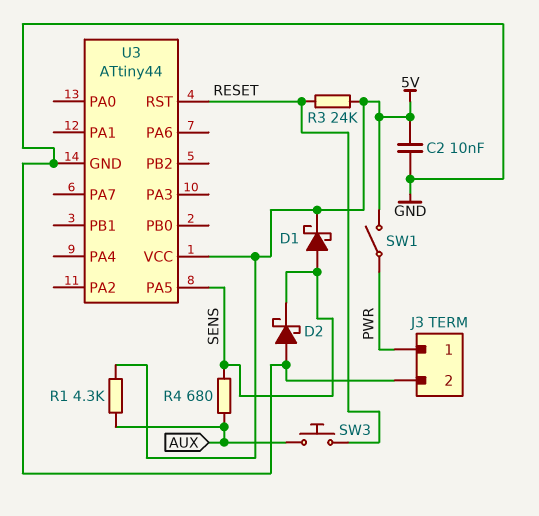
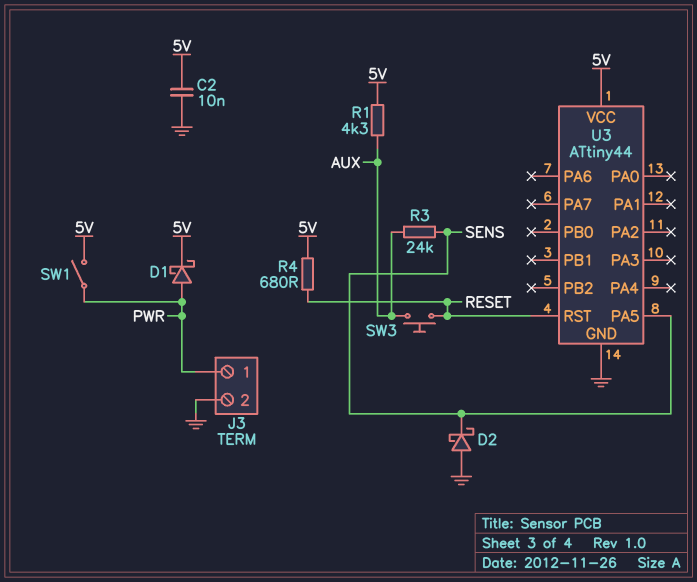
D1: schottky (A SENS, K 5V) -> schottky (A PWR, K 5V)
R3: 24k (5V, RESET) -> 24k (AUX, SENS)
R4: 680 (AUX, SENS) -> 680 (5V, RESET)

